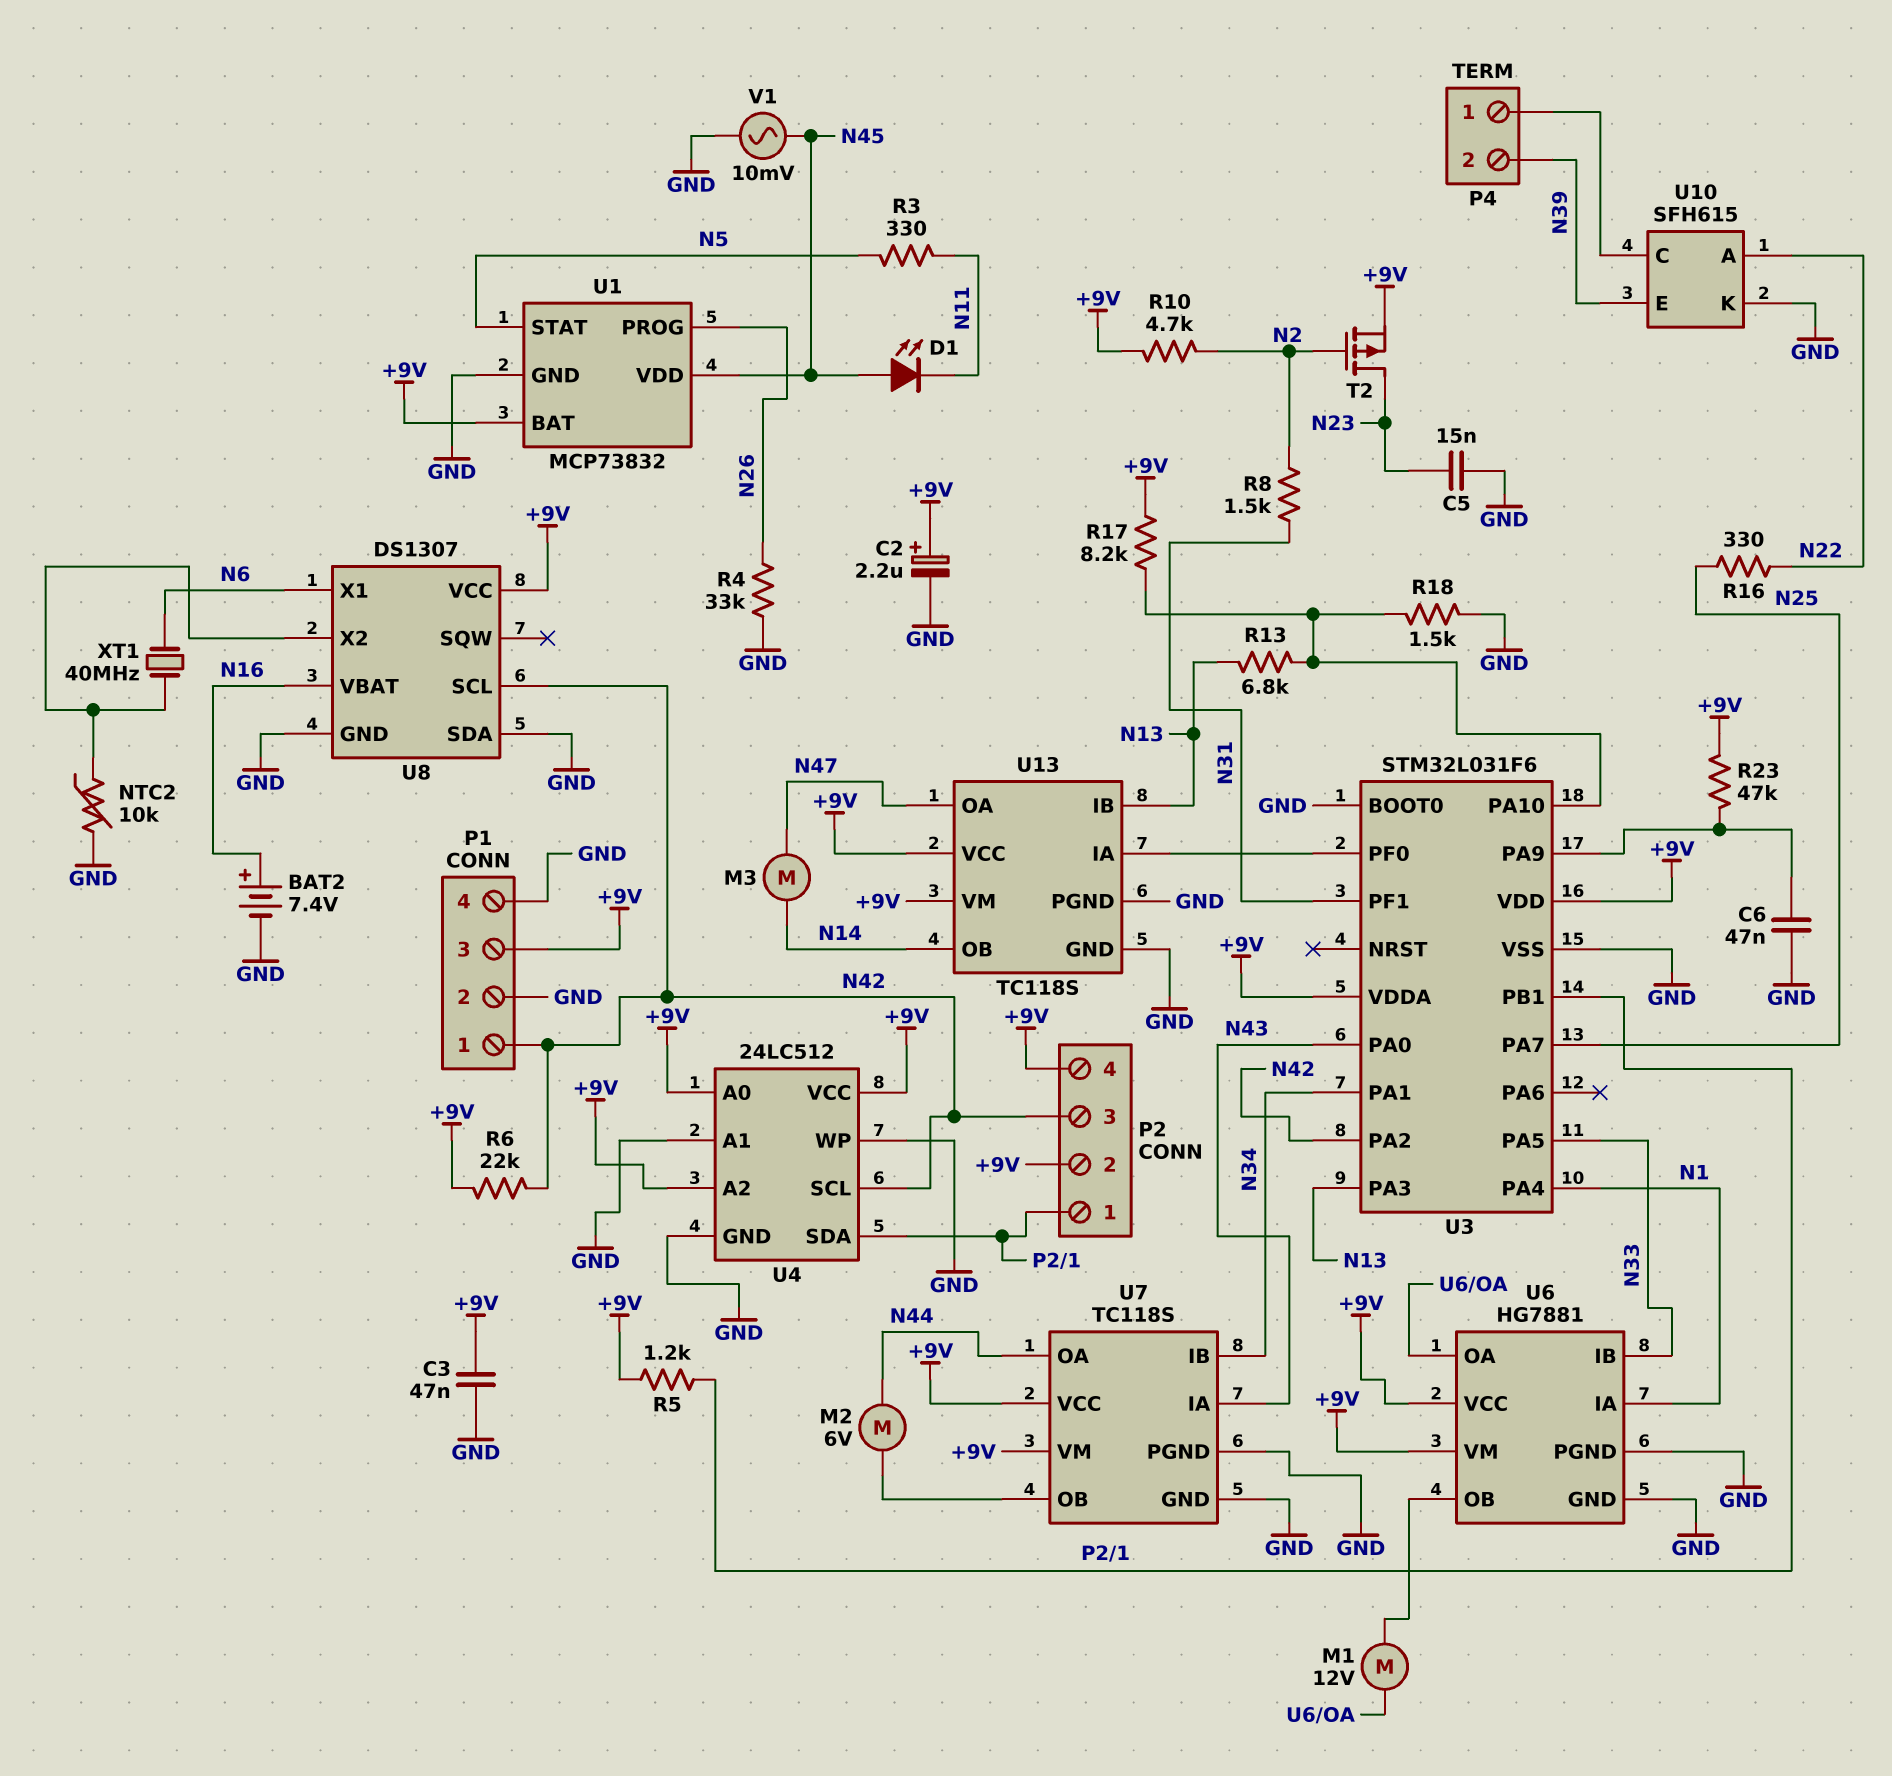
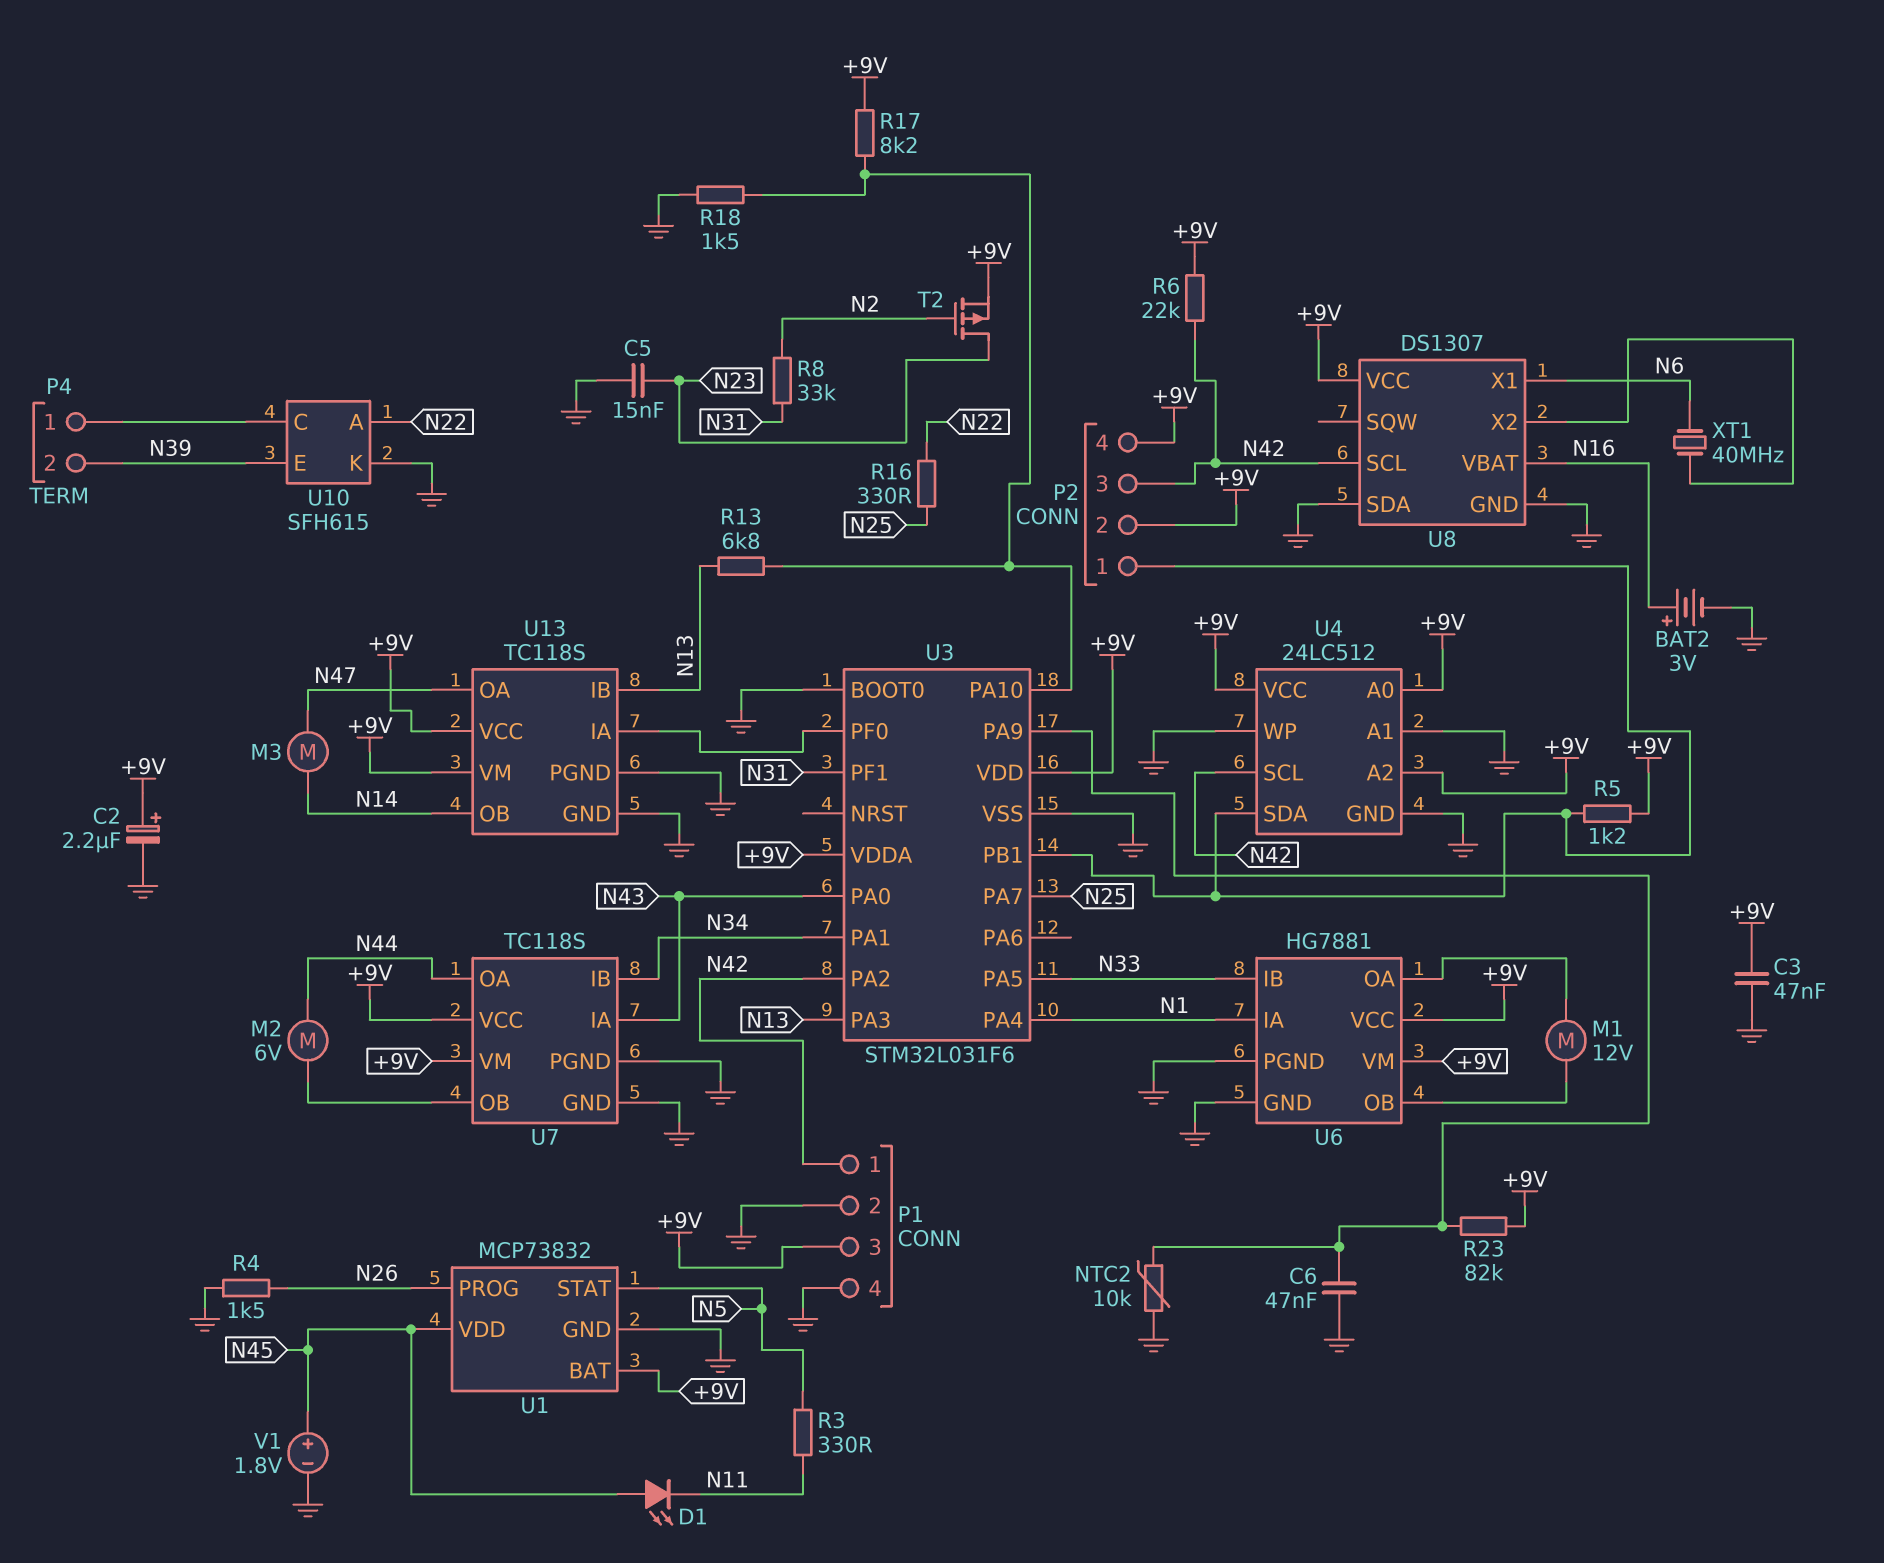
BAT2: 7.4V (plus N16, minus GND) -> 3V (plus N16, minus GND)
NTC2: 10k (GND, U8/X2) -> 10k (GND, U3/PA9)
R4: 33k (GND, N26) -> 1.5k (GND, N26)
R8: 1.5k (N2, N31) -> 33k (N2, N31)
R10: 4.7k (+9V, N2) -> none
R23: 47k (+9V, U3/PA9) -> 82k (+9V, U3/PA9)
V1: AC 10mV (GND, N45) -> 1.8V (plus N45, minus GND)

